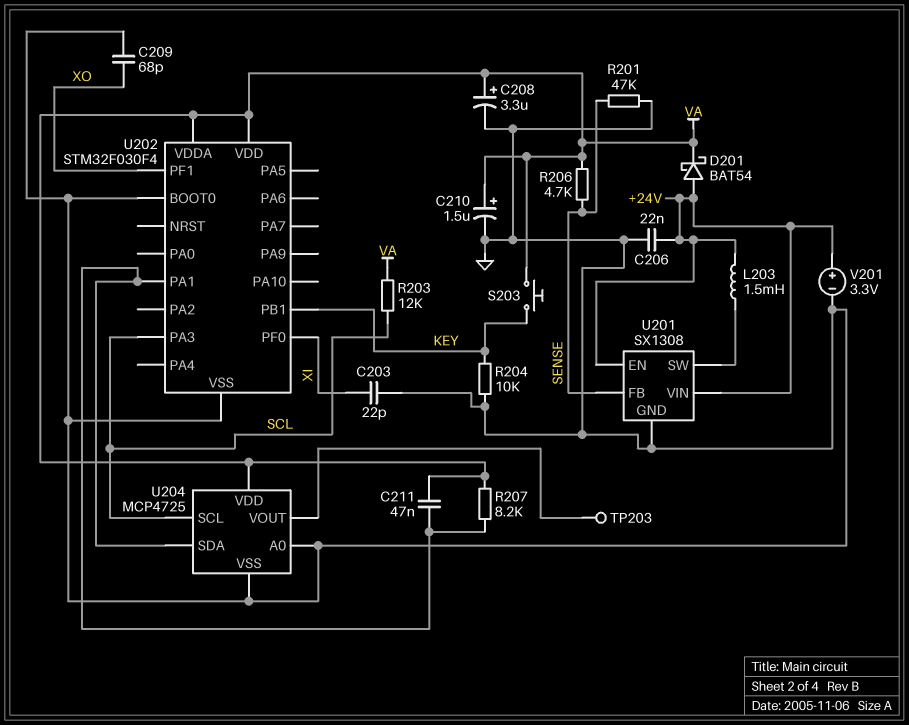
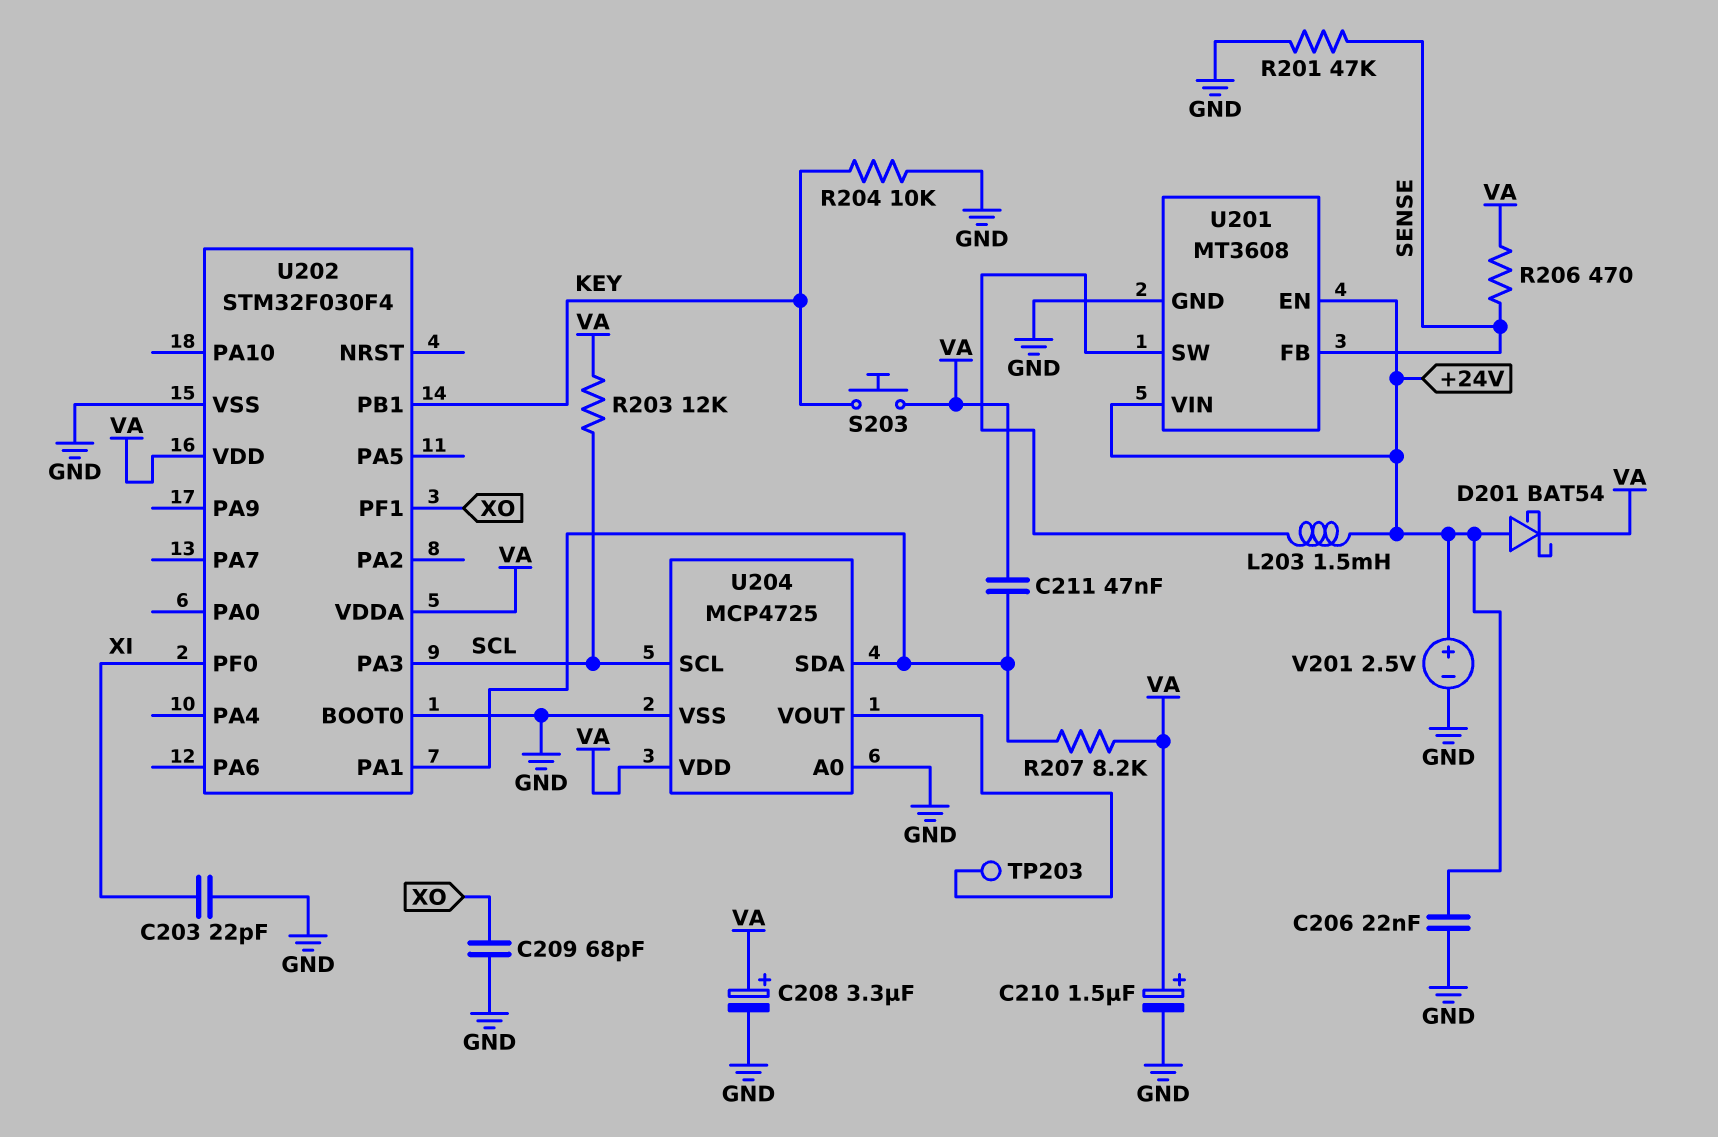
R206: 4.7k (SENSE, VA) -> 470 (SENSE, VA)
U201: SX1308 -> MT3608
V201: 3.3V (plus +24V, minus GND) -> 2.5V (plus +24V, minus GND)

